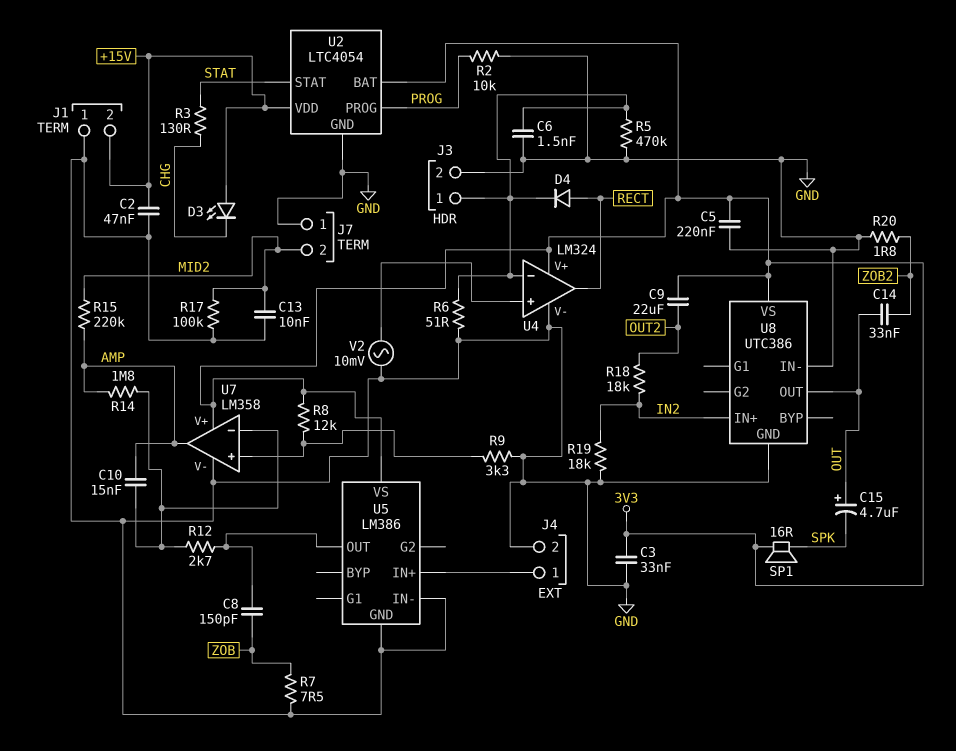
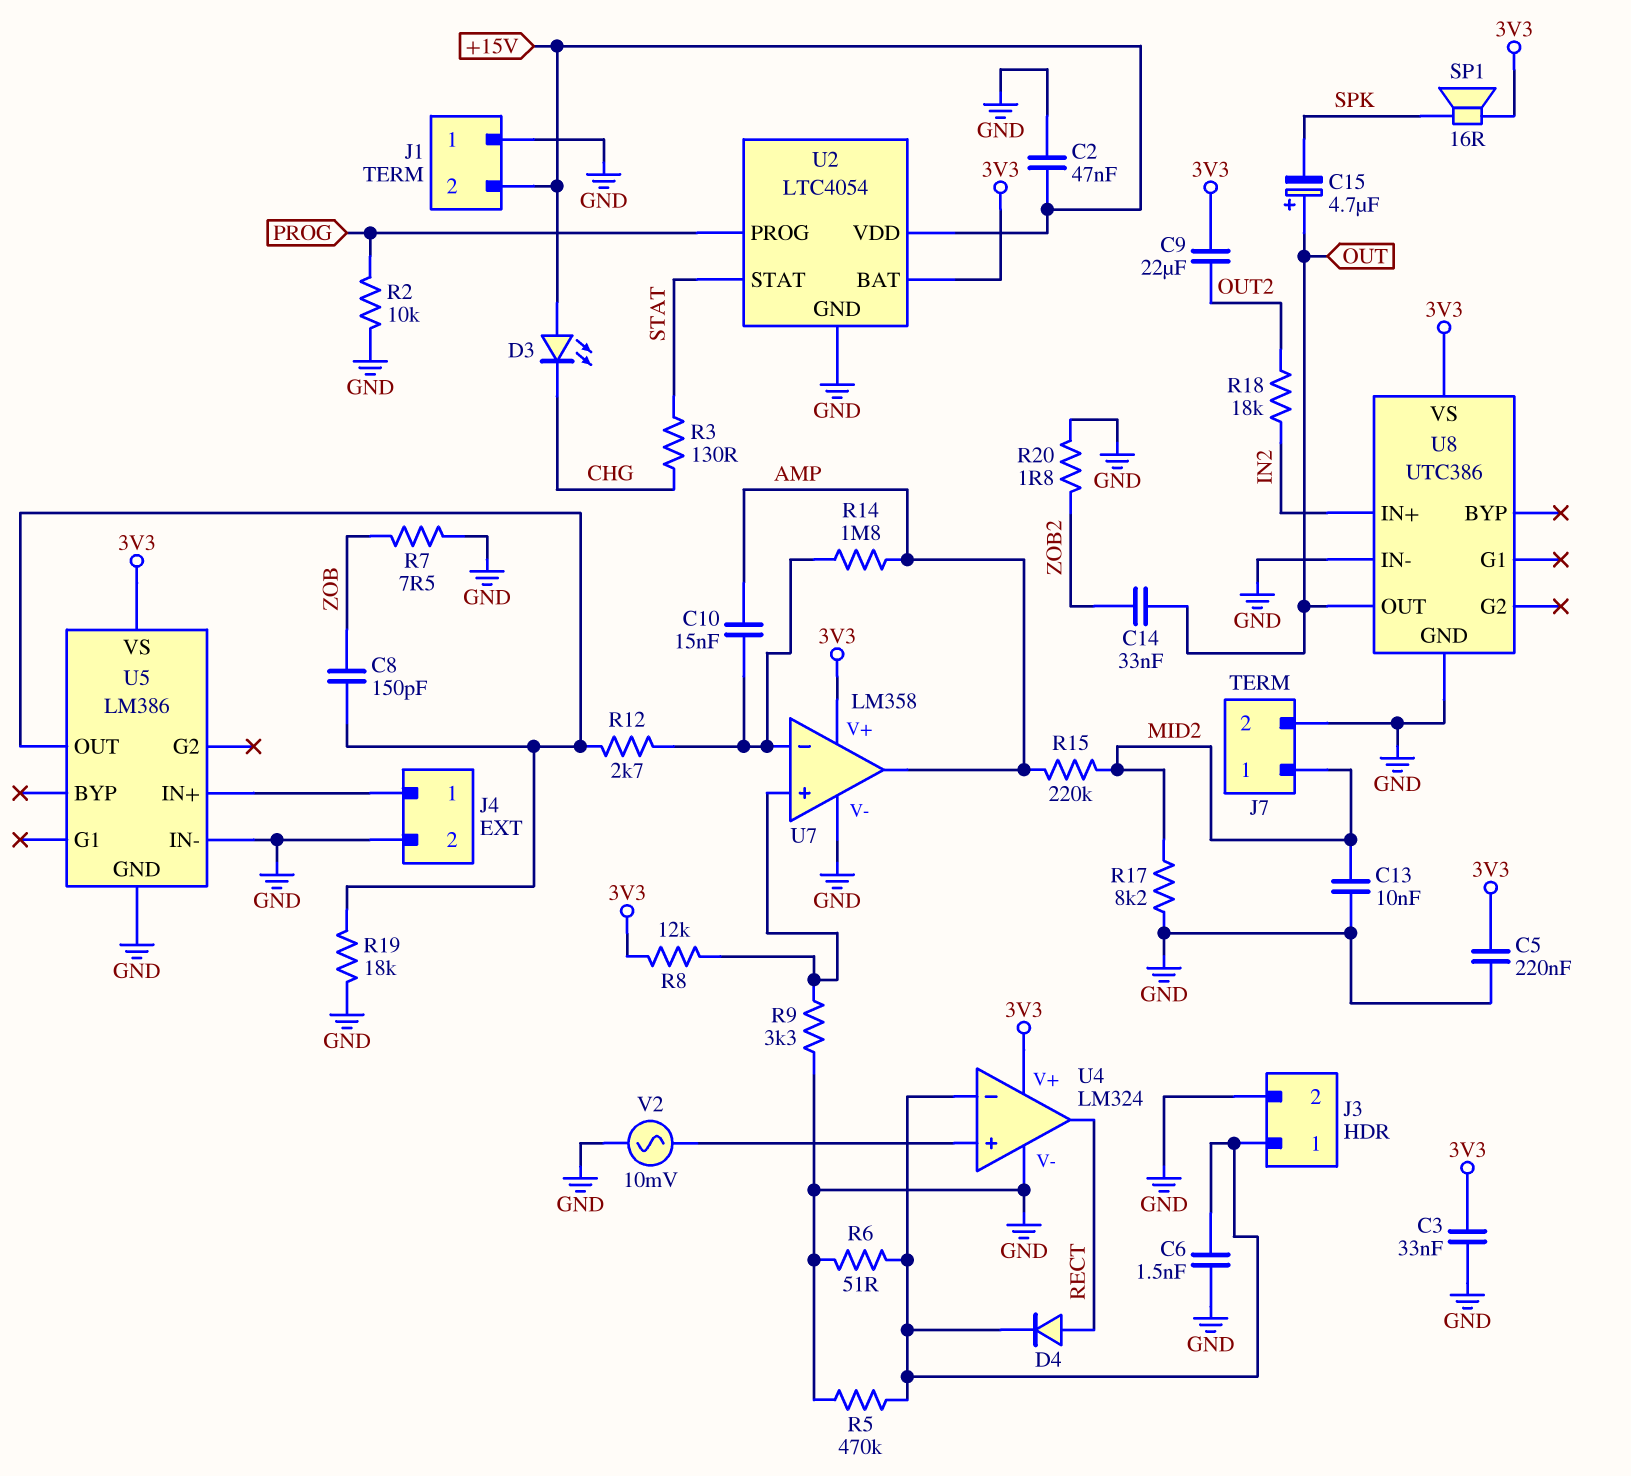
J7 pin 1: GND -> MID2
J7 pin 2: MID2 -> GND
R17: 100k (GND, MID2) -> 8.2k (GND, MID2)
R19: 18k (GND, IN2) -> 18k (GND, U5/OUT)

